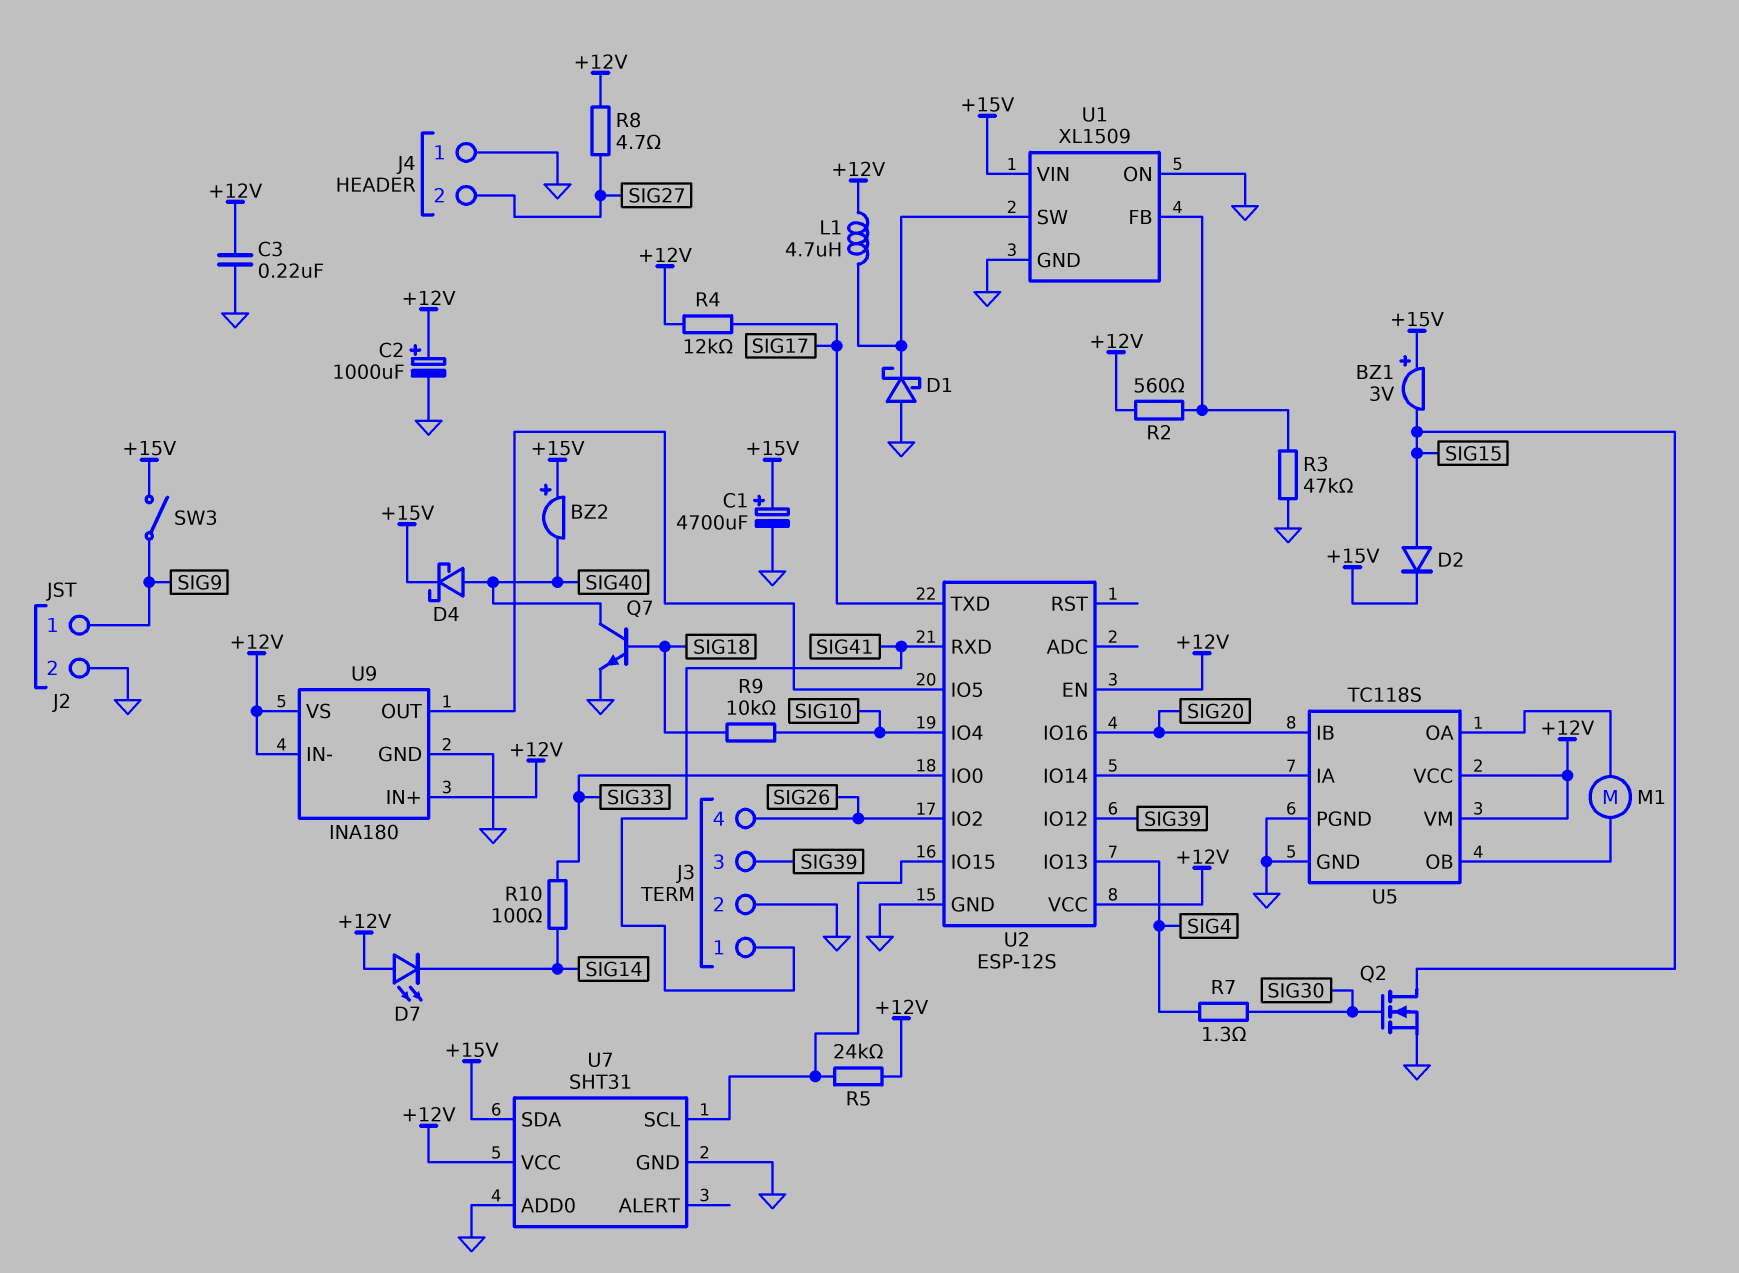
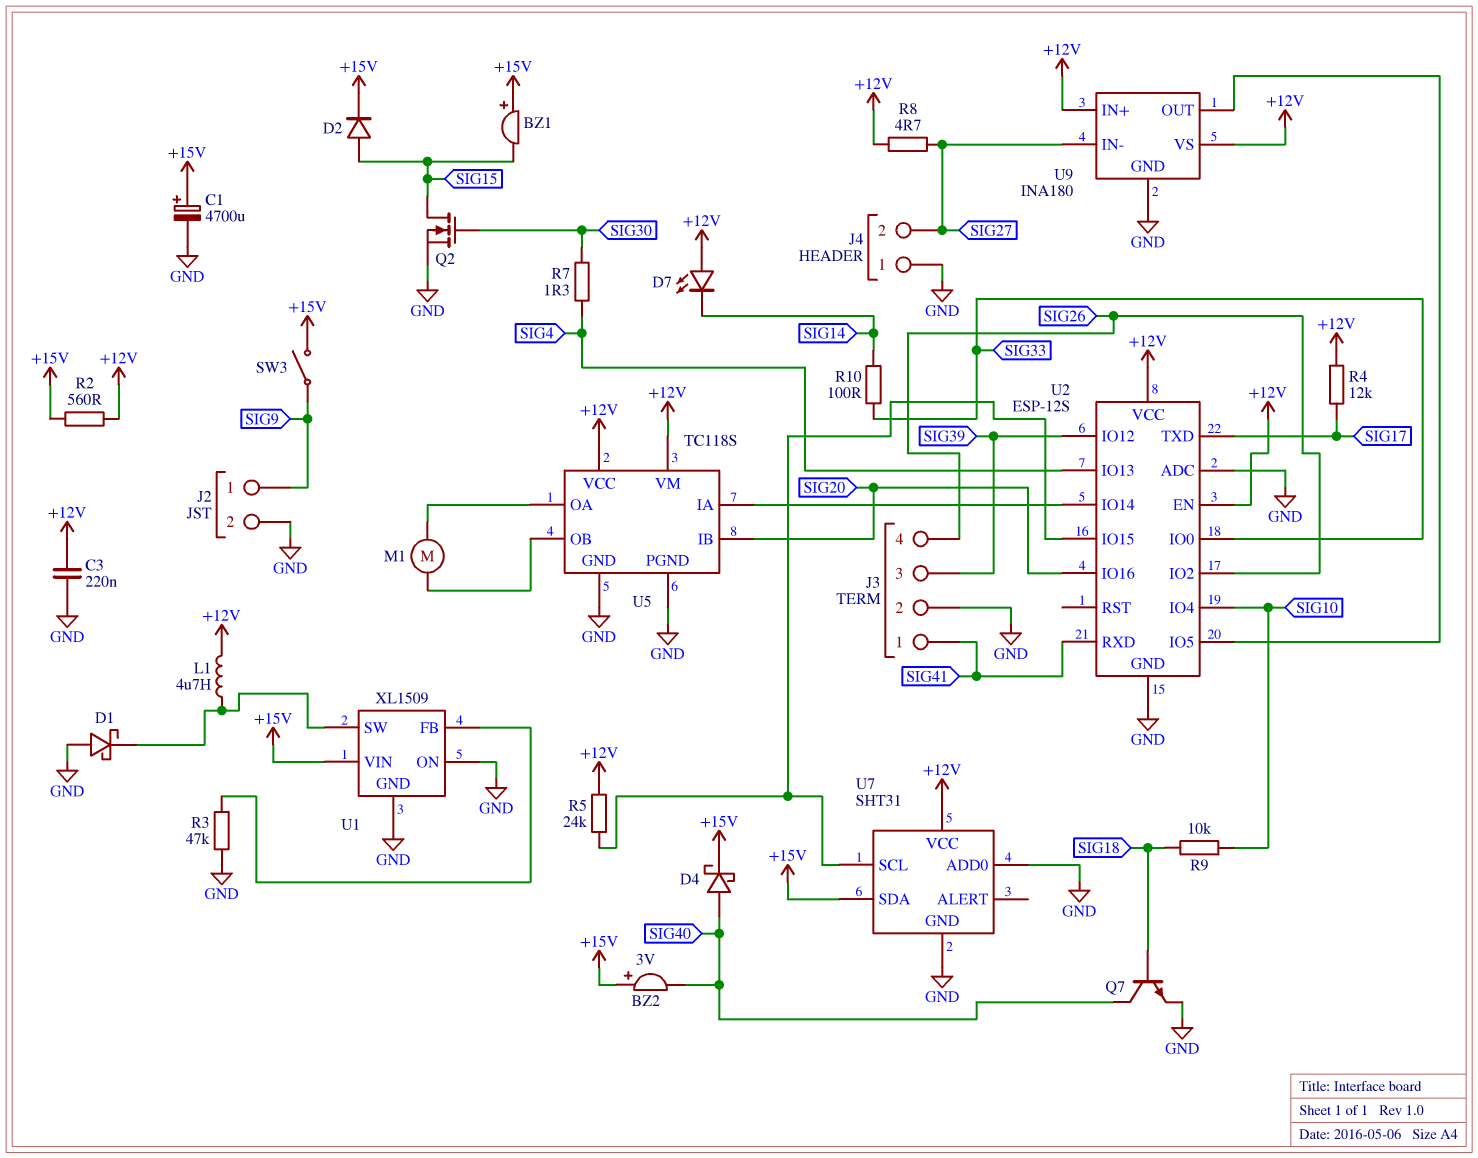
BZ1: buzzer 3V (plus +15V, minus SIG15) -> buzzer (plus +15V, minus SIG15)
BZ2: buzzer (plus +15V, minus SIG40) -> buzzer 3V (plus +15V, minus SIG40)
C2: 1000uF (plus +12V, minus GND) -> none
R2: 560 (+12V, U1/FB) -> 560 (+12V, +15V)
U2 pin ADC: none -> GND
U9 pin IN-: +12V -> SIG27

